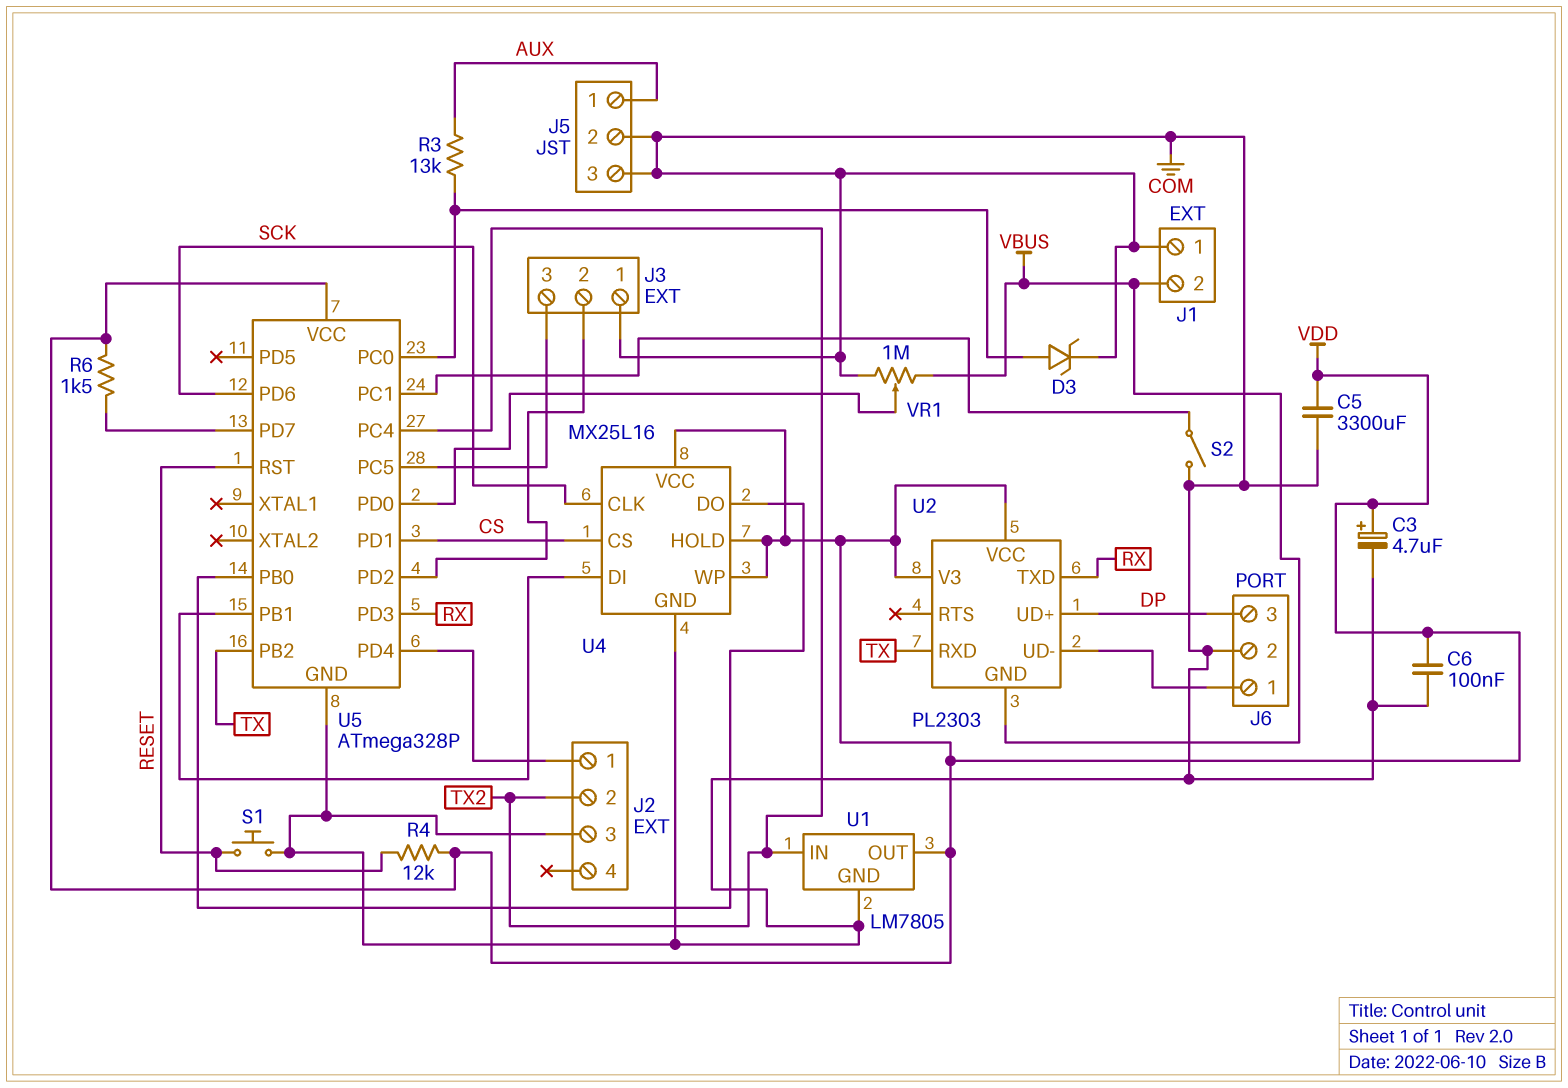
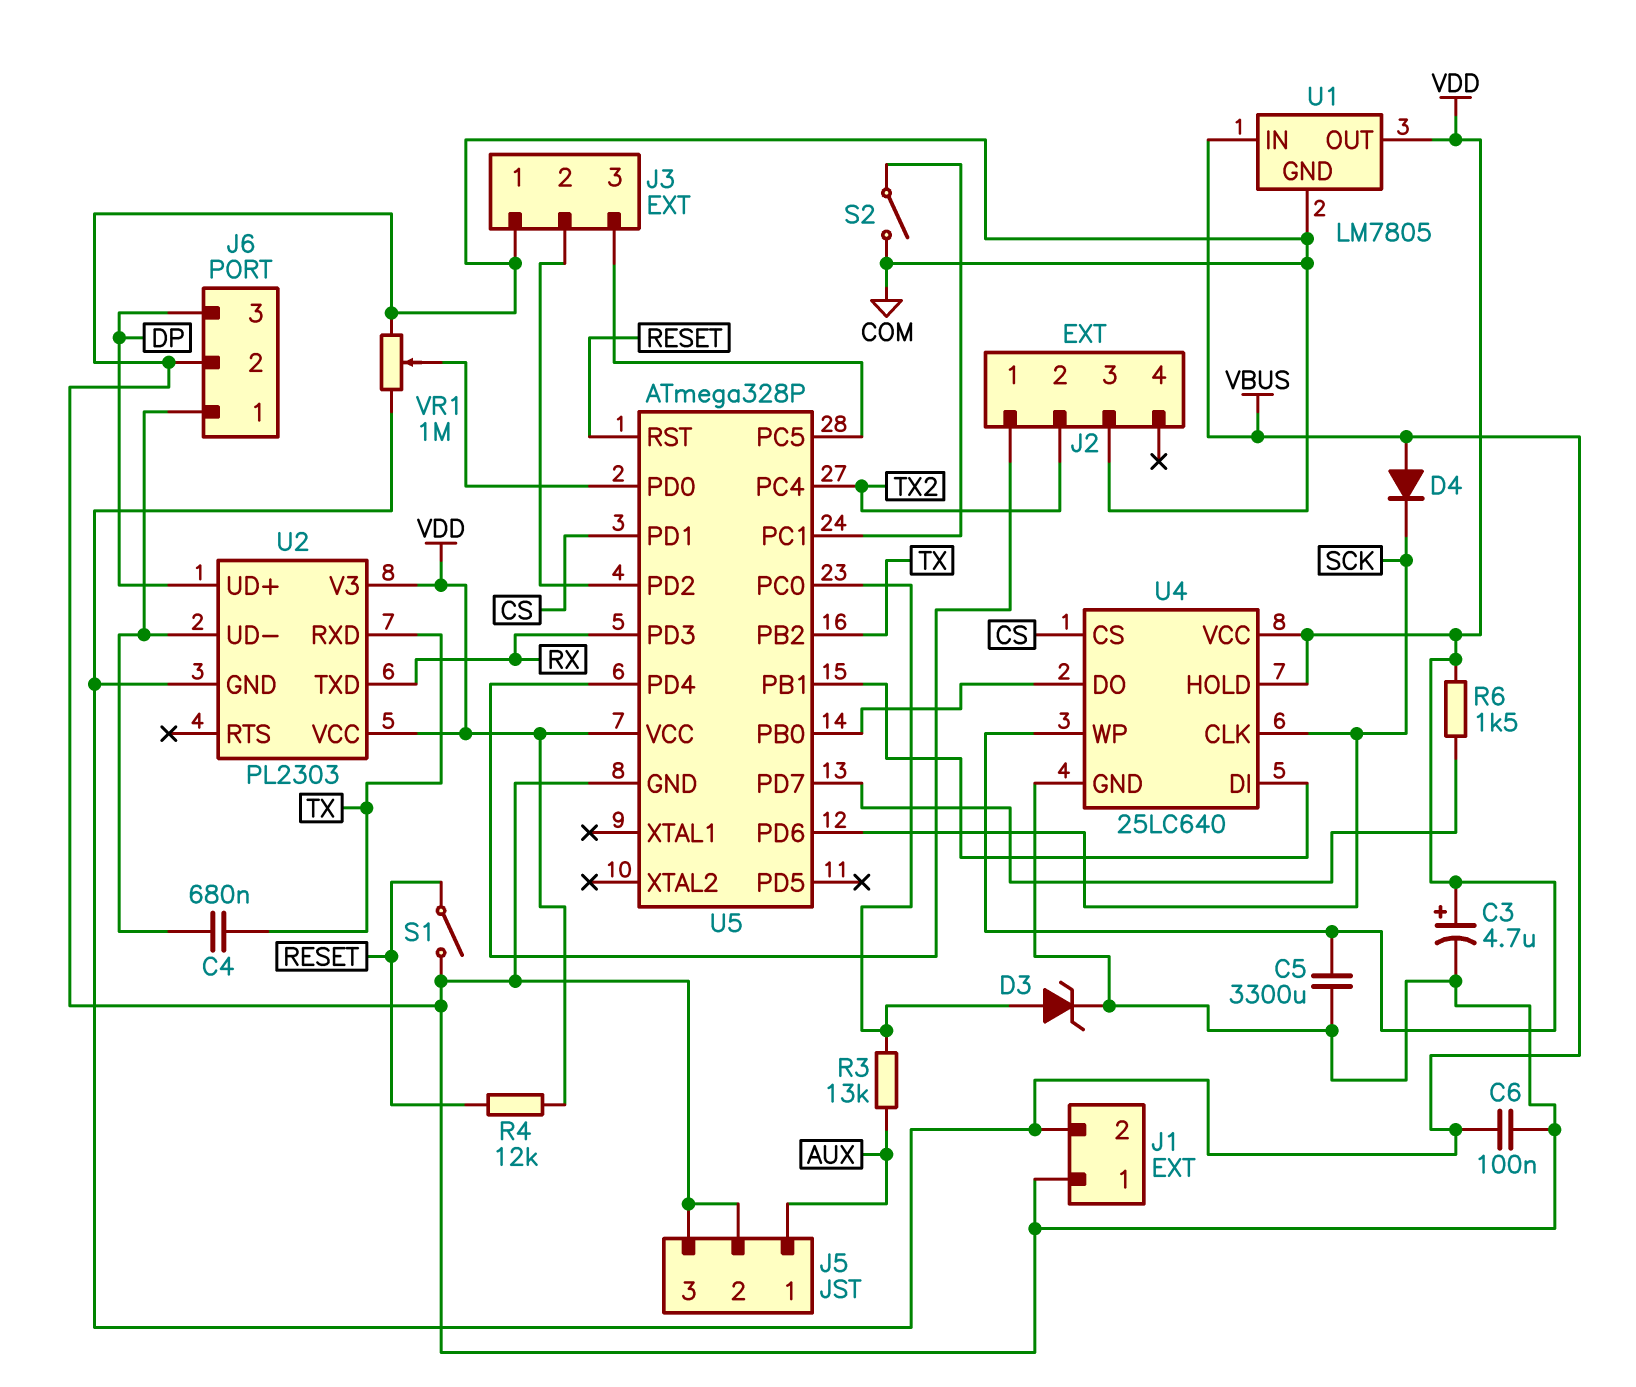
C4: none -> 680nF (J6/1, TX)
C6: 100nF (COM, VDD) -> 100nF (COM, VBUS)
D4: none -> diode (A VBUS, K SCK)
S1: button (COM, RESET) -> switch (COM, RESET)
U1 pin IN: TX2 -> VBUS
U4: MX25L16 -> 25LC640

